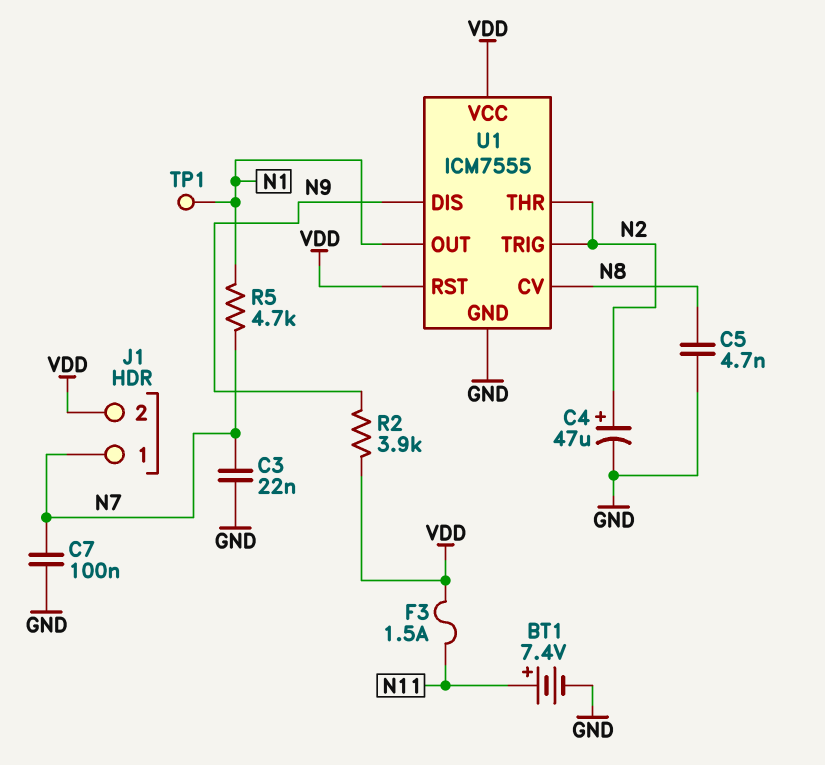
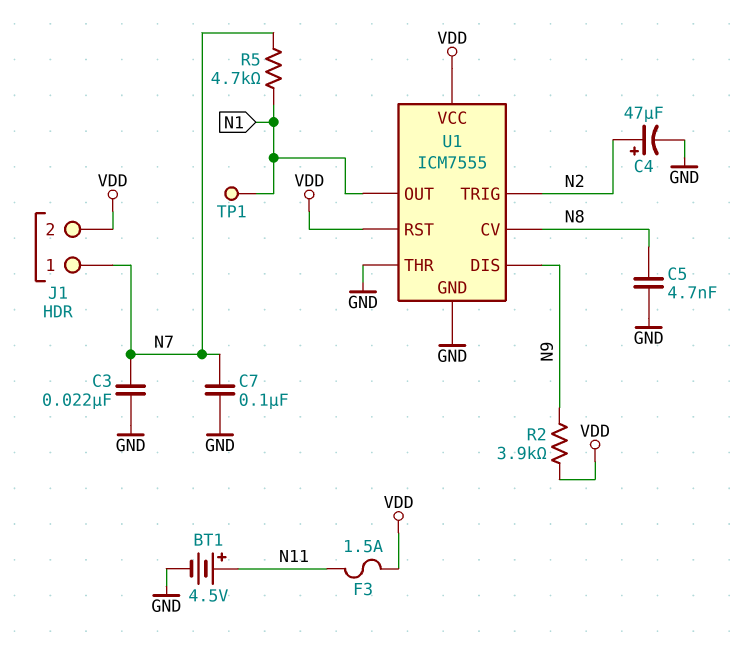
BT1: 7.4V (plus N11, minus GND) -> 4.5V (plus N11, minus GND)
U1 pin THR: N2 -> GND

